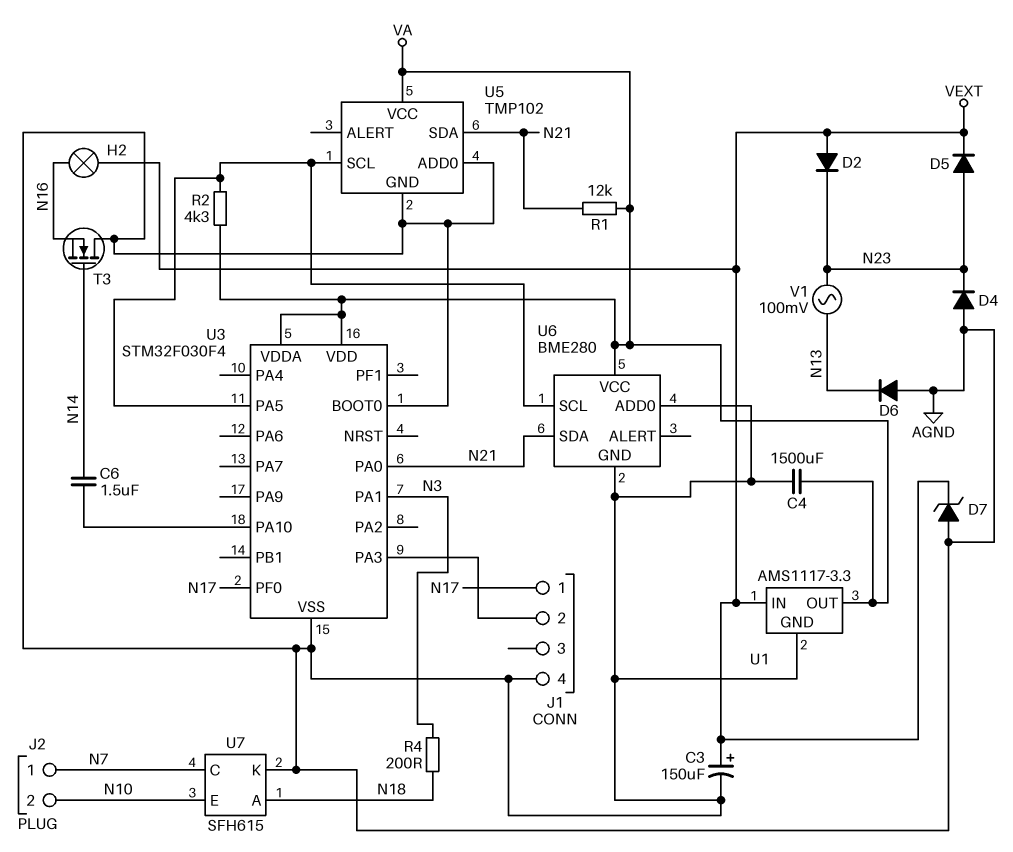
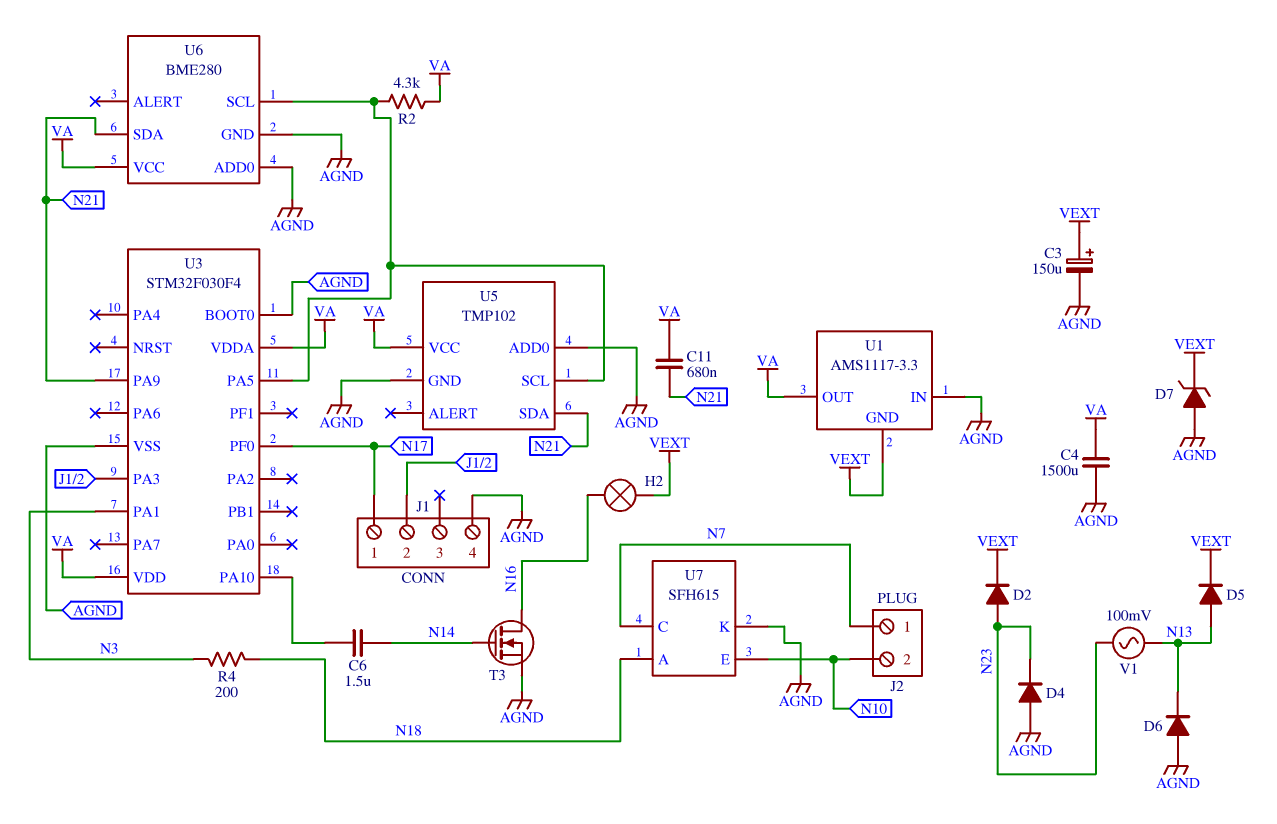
C11: none -> 680nF (N21, VA)
D2: diode (A VEXT, K N23) -> diode (A N23, K VEXT)
D5: diode (A N23, K VEXT) -> diode (A N13, K VEXT)
R1: 12k (N21, VA) -> none
T3: NMOS (G N14, D AGND, S N16) -> NMOS (G N14, D N16, S AGND)
U1 pin GND: AGND -> VEXT
U1 pin IN: VEXT -> AGND
U3 pin PA0: N21 -> none
U3 pin PA9: none -> N21

